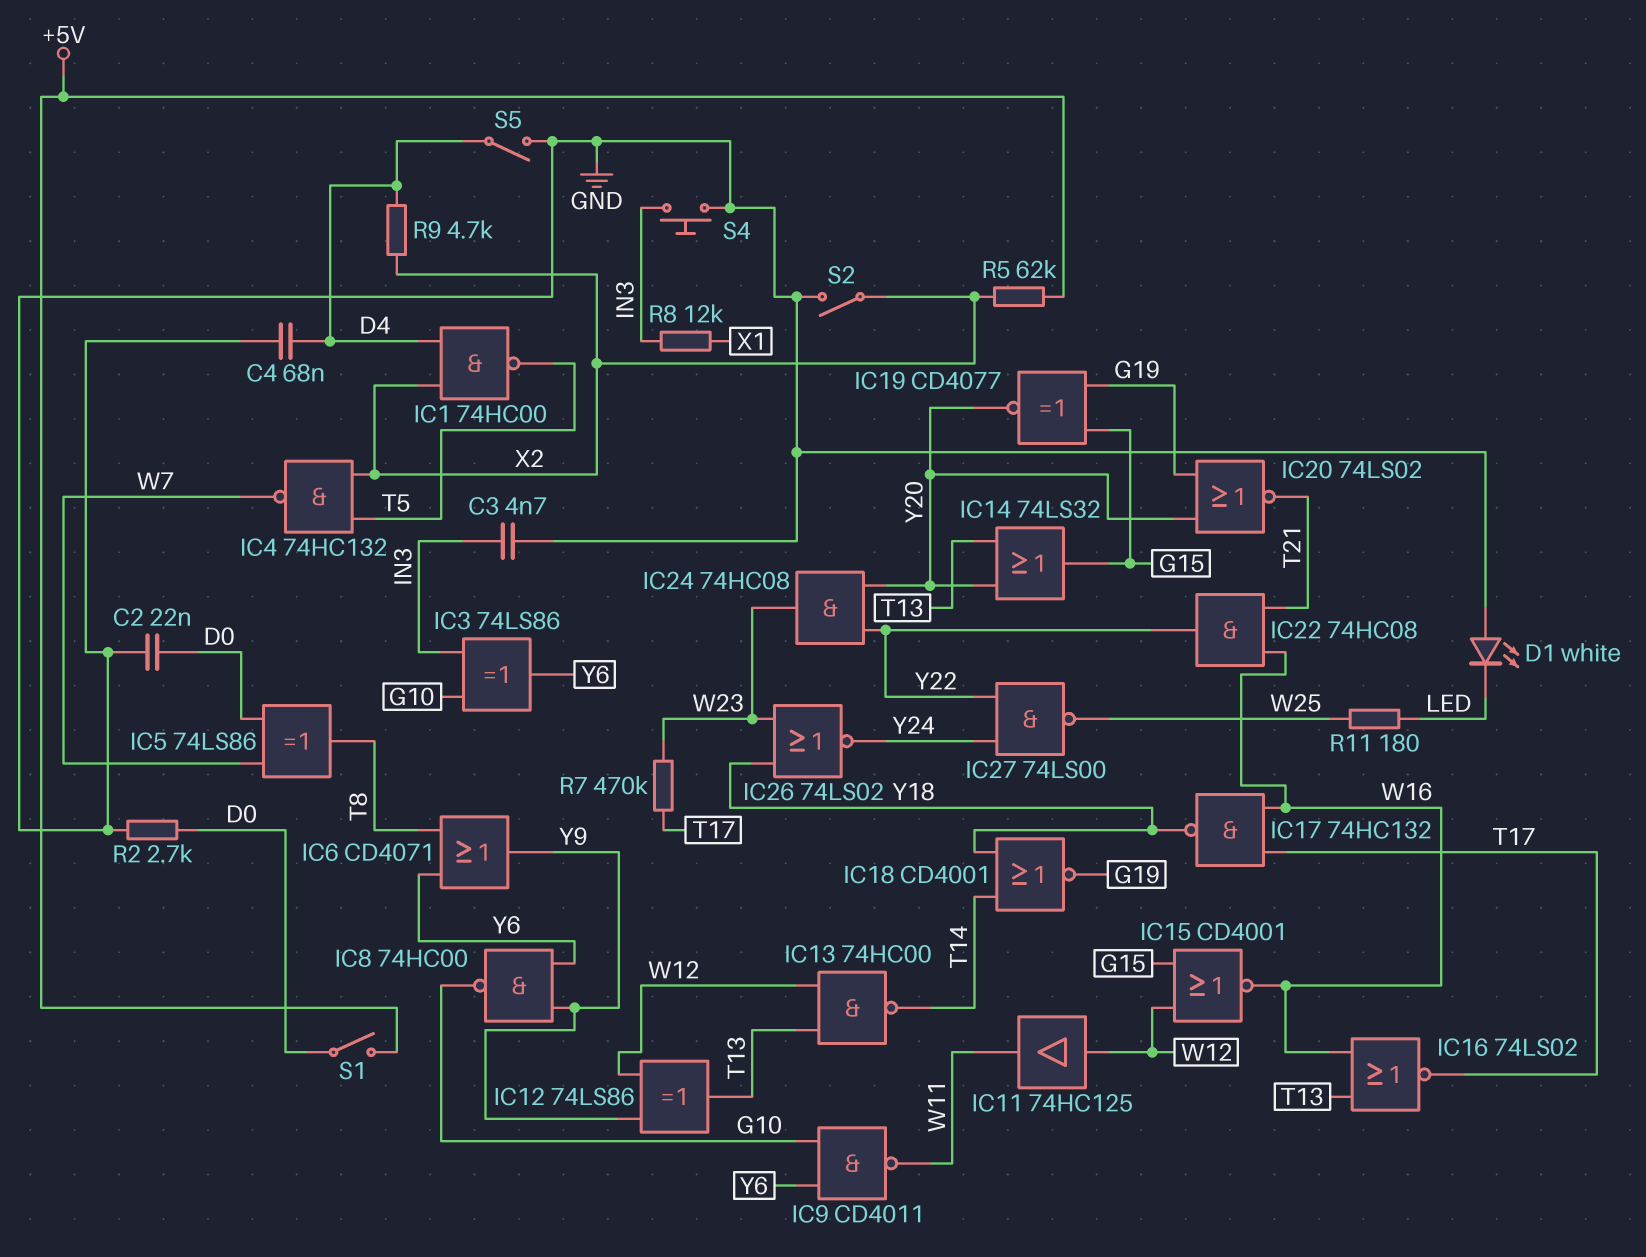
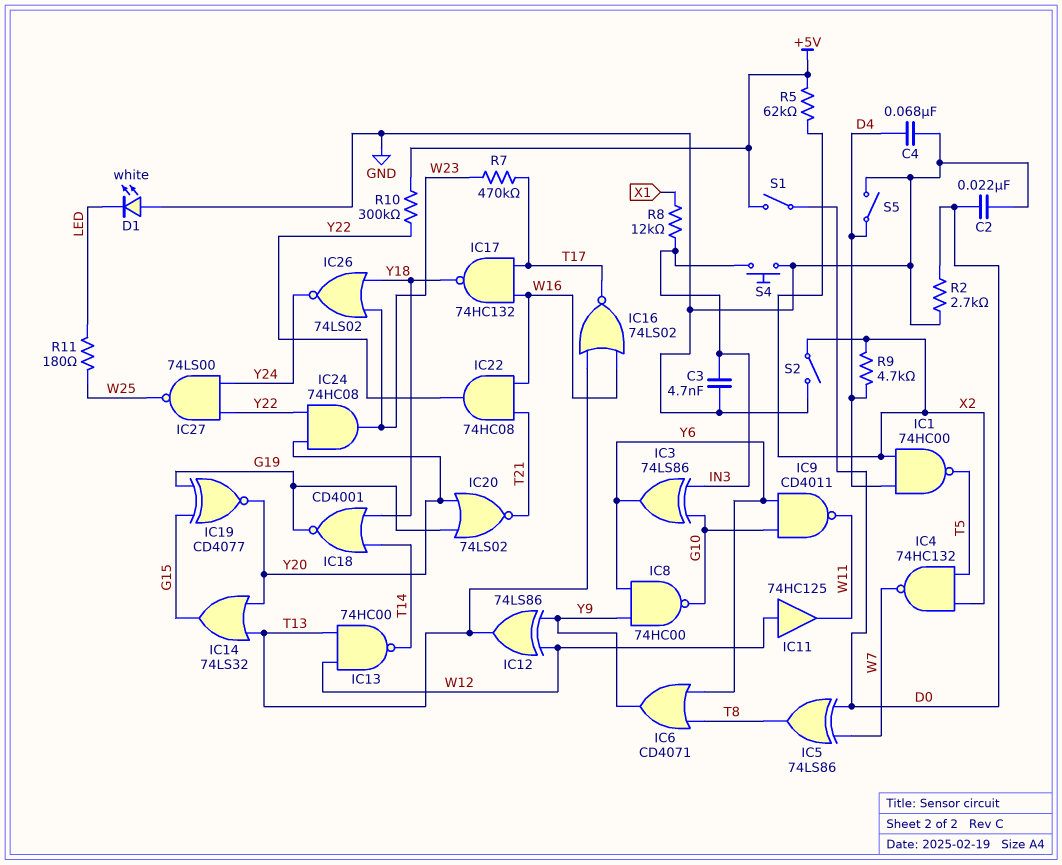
IC15: NOR CD4001 (in G15, in W12, out W16) -> none
R10: none -> 300k (+5V, Y22)

